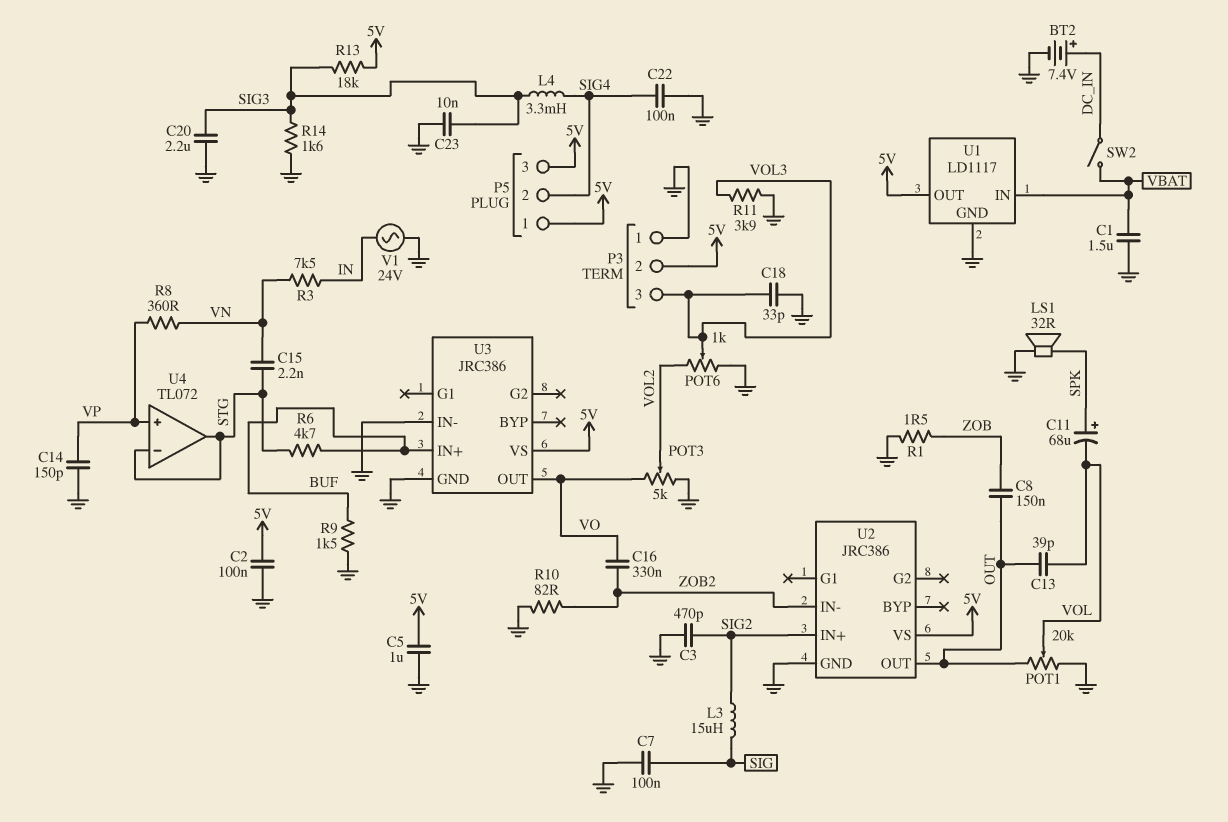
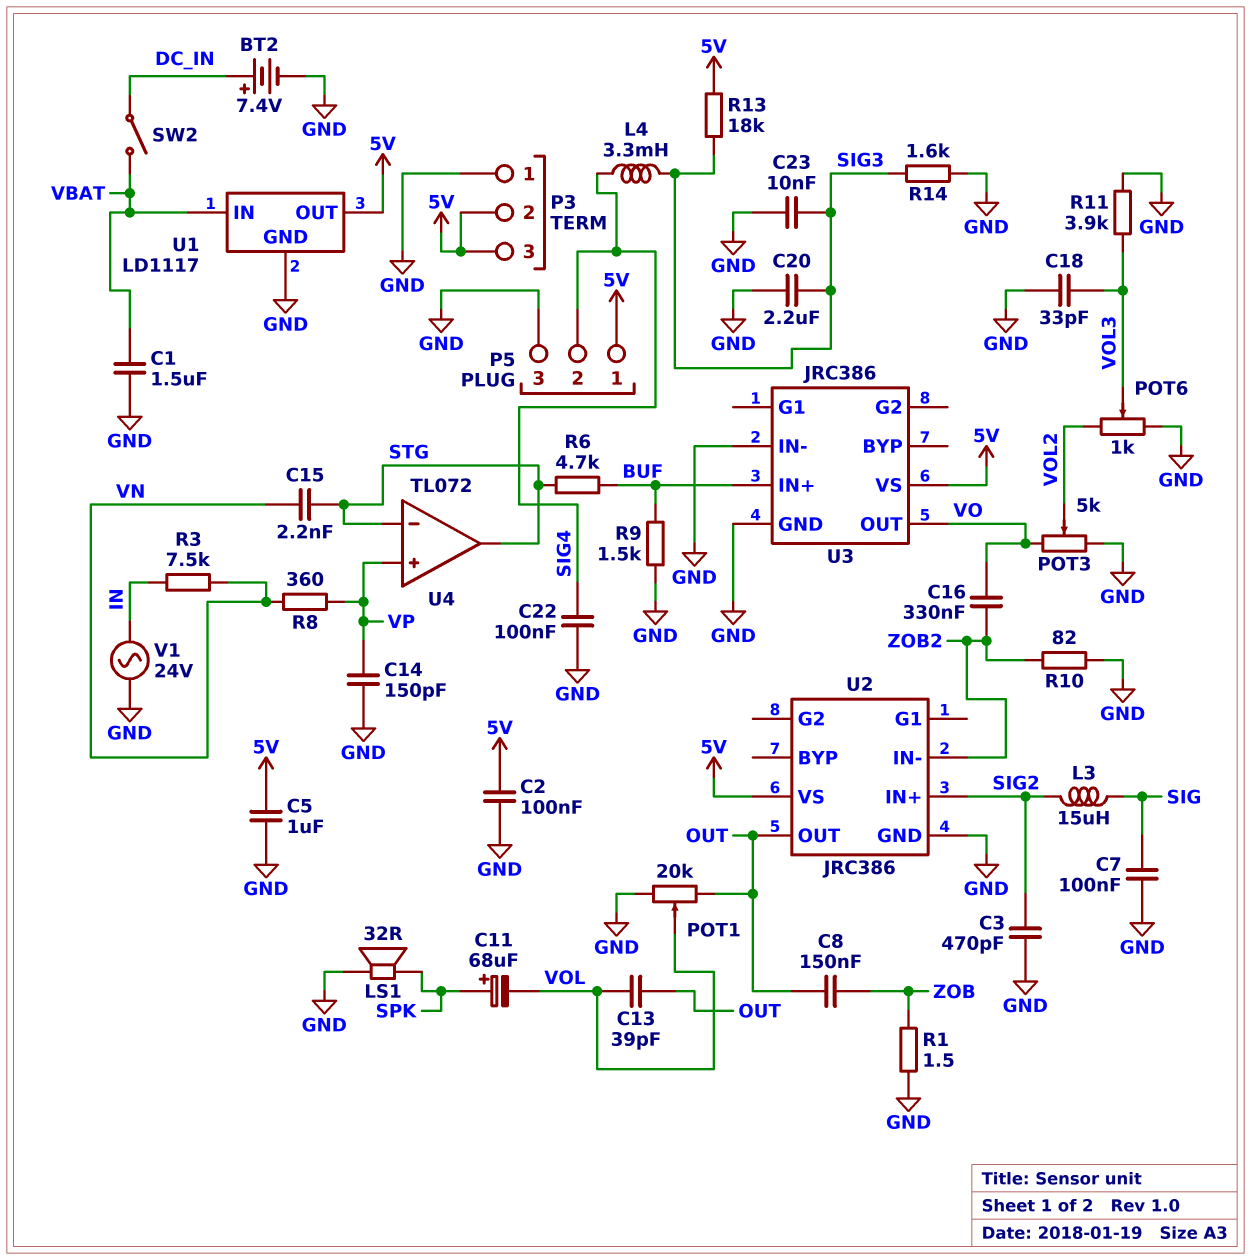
P3 pin 3: VOL3 -> 5V
P5 pin 3: 5V -> GND

